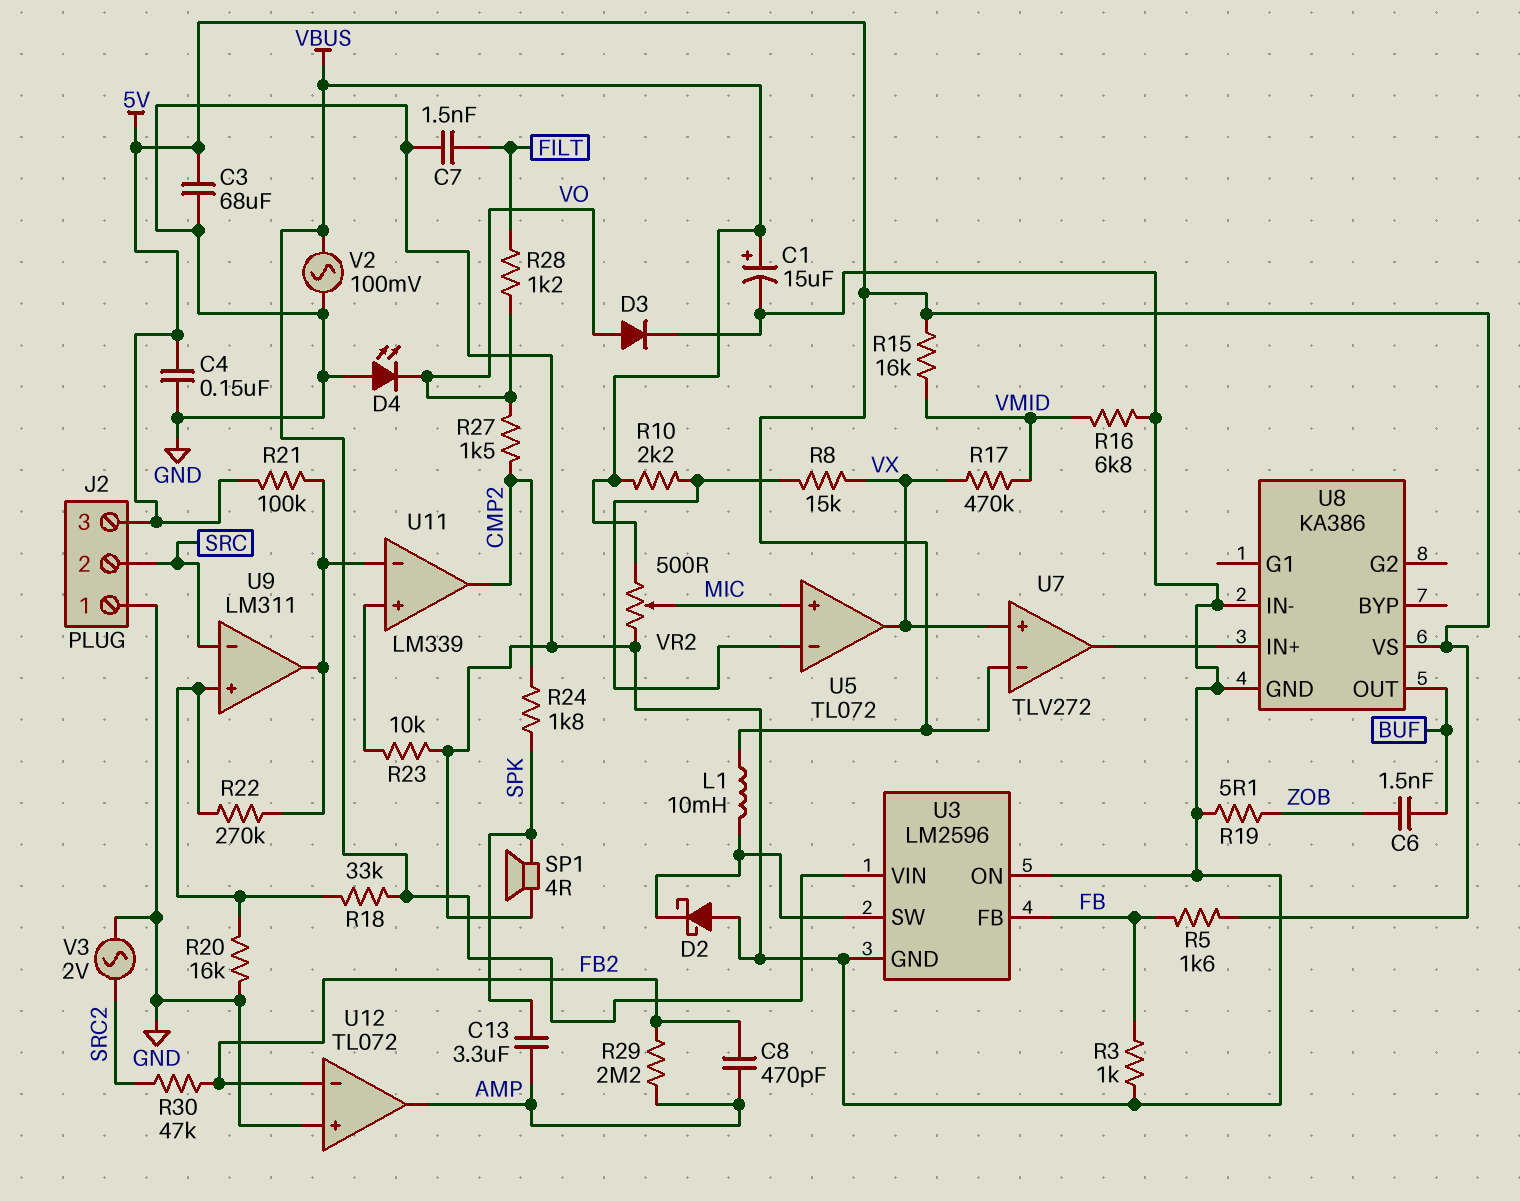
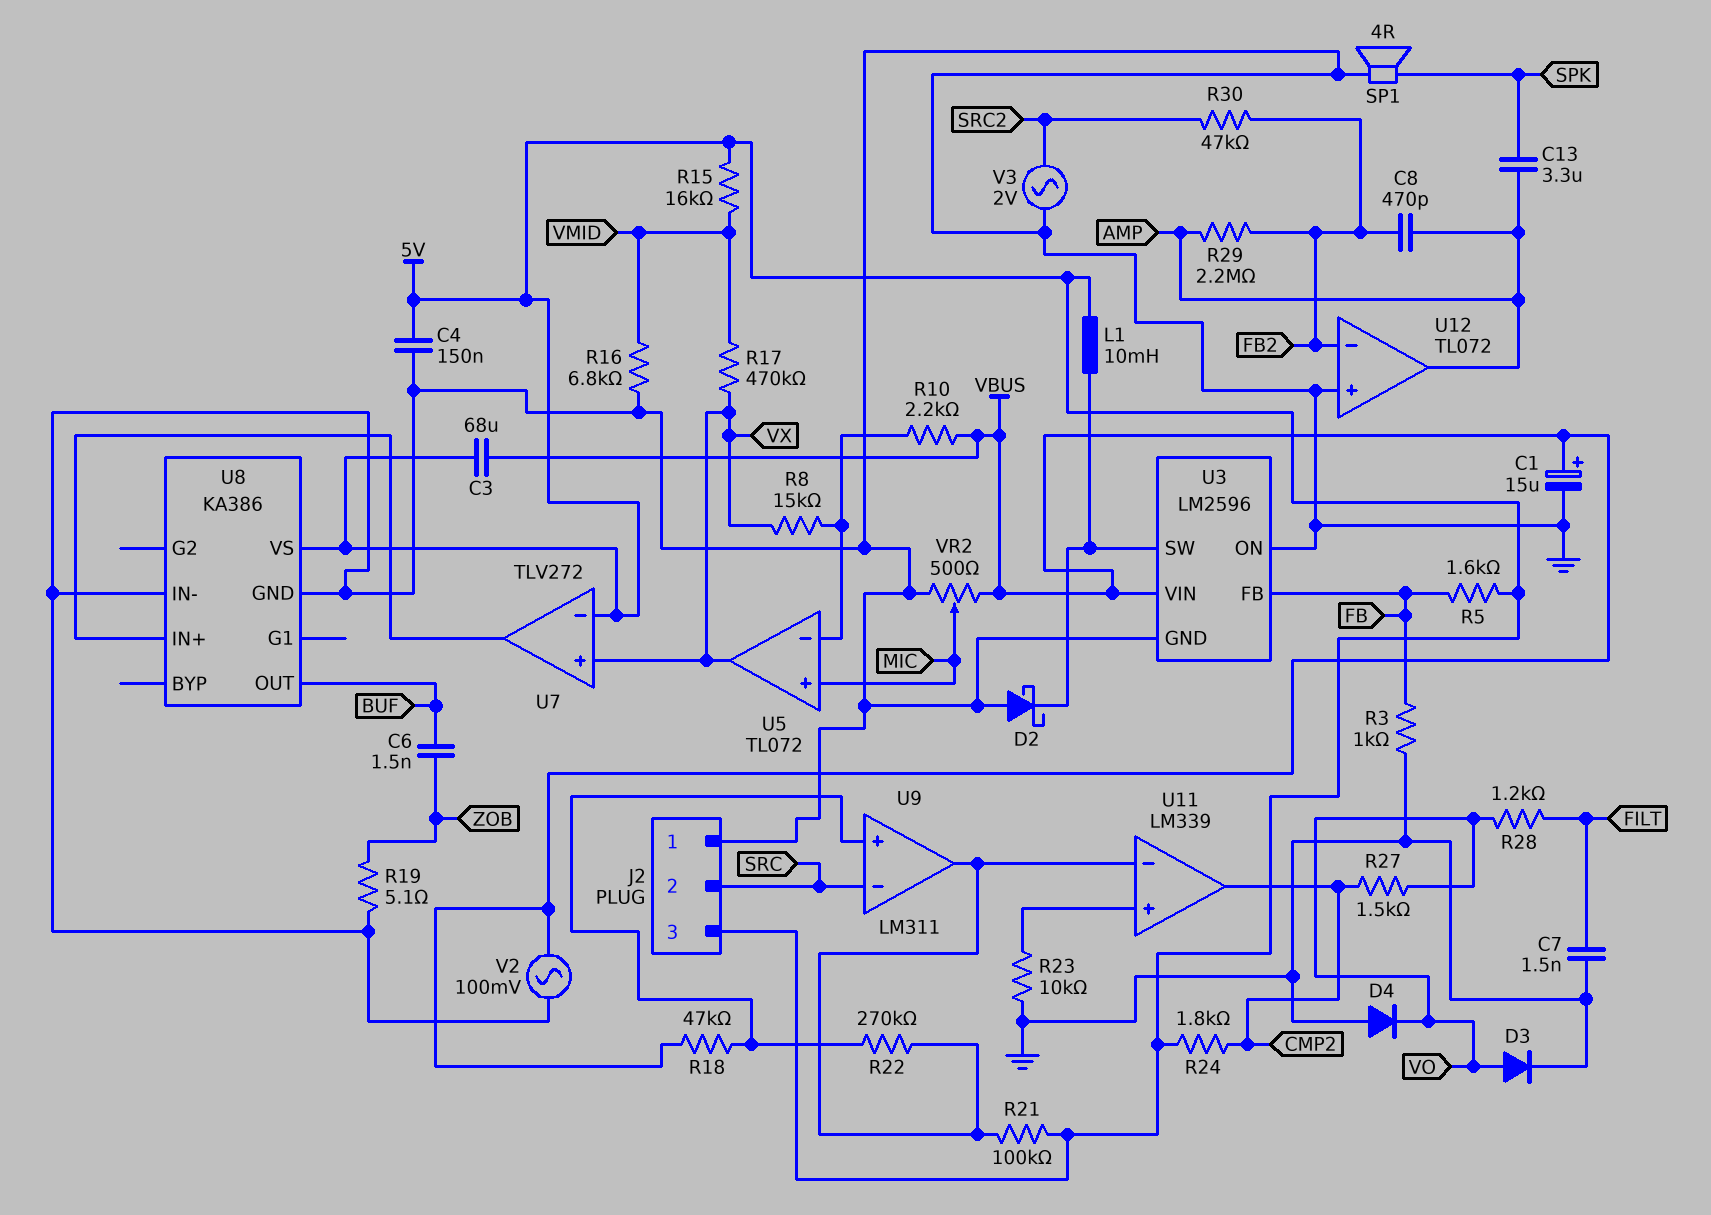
C3: 68uF (5V, GND) -> 68uF (5V, VBUS)
D4: LED (A GND, K VO) -> diode (A GND, K VO)
R18: 33k (U9/in+, VBUS) -> 47k (U9/in+, VBUS)
R20: 16k (GND, U9/in+) -> none
R24: 1.8k (CMP2, SPK) -> 1.8k (5V, CMP2)

